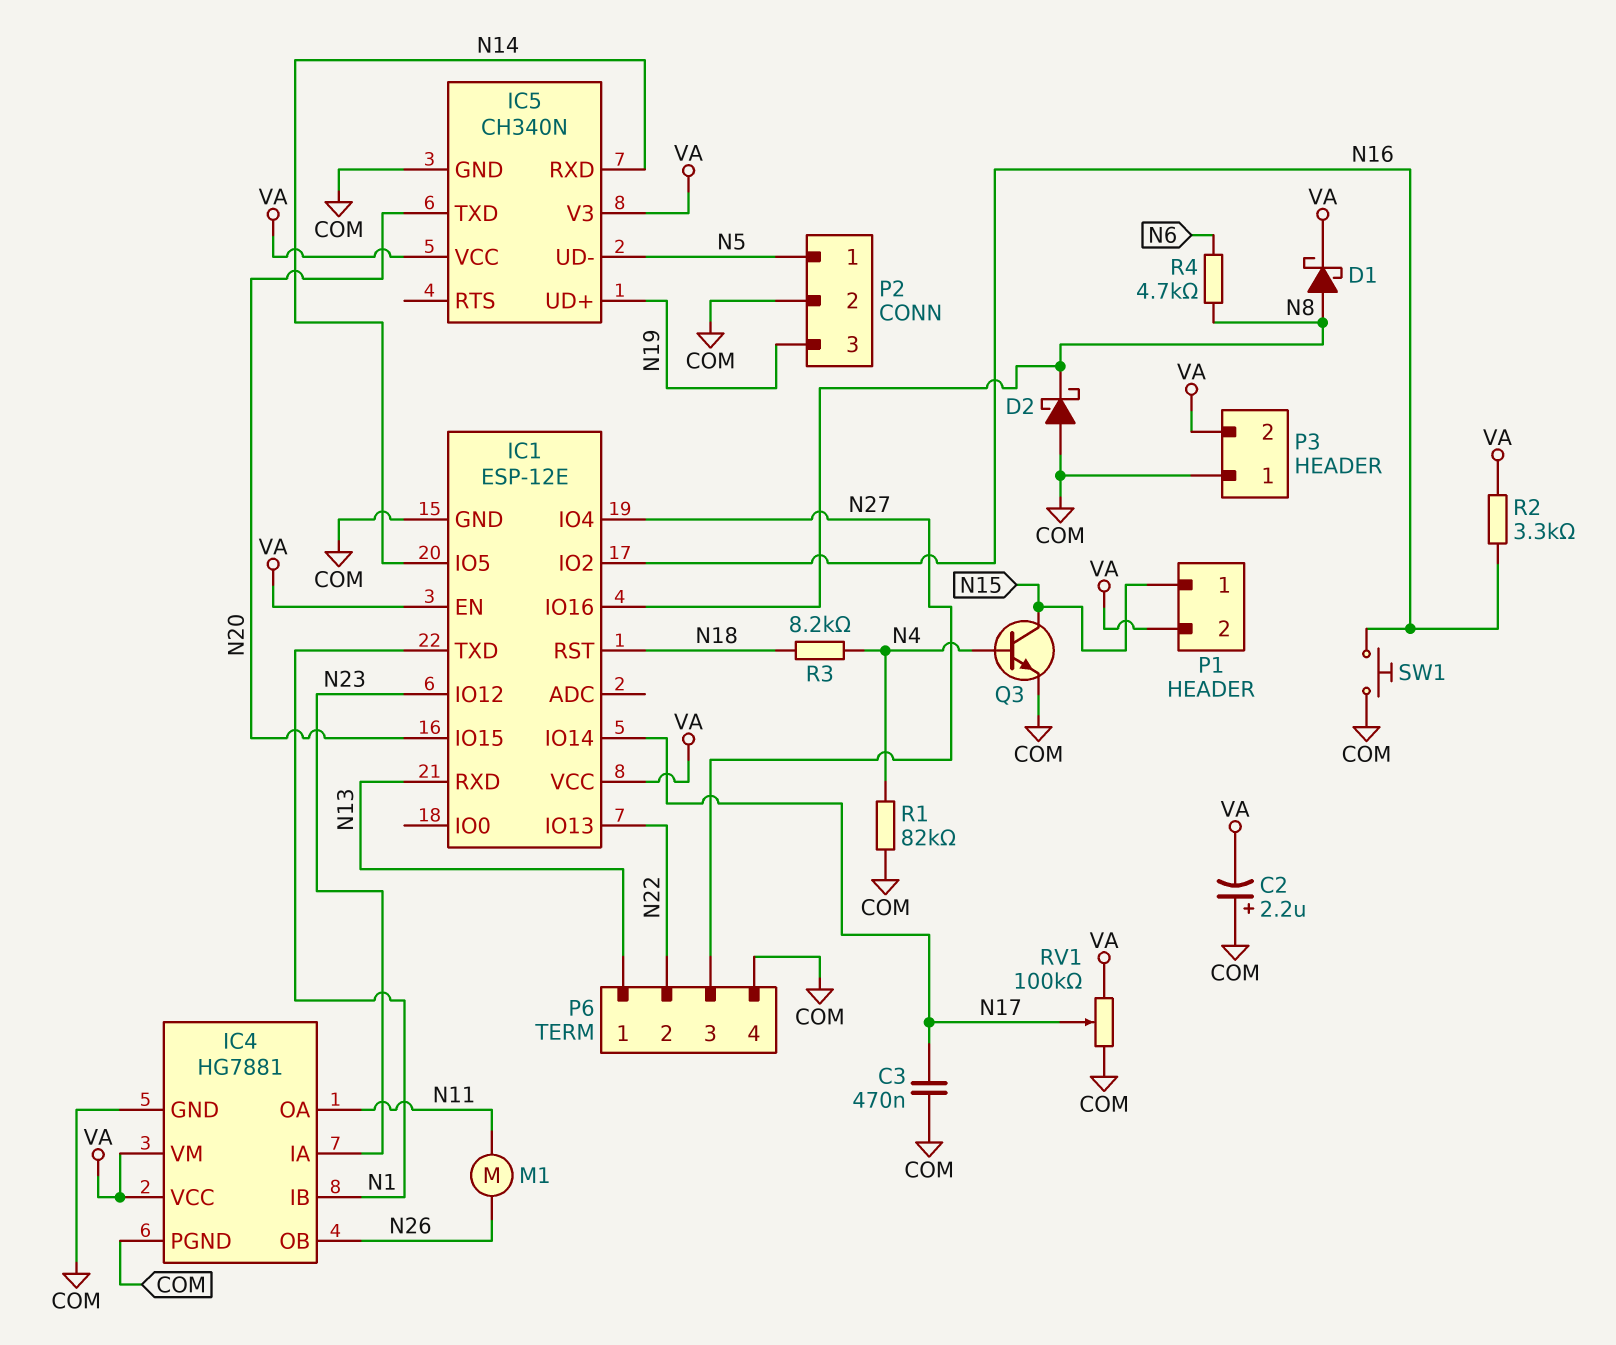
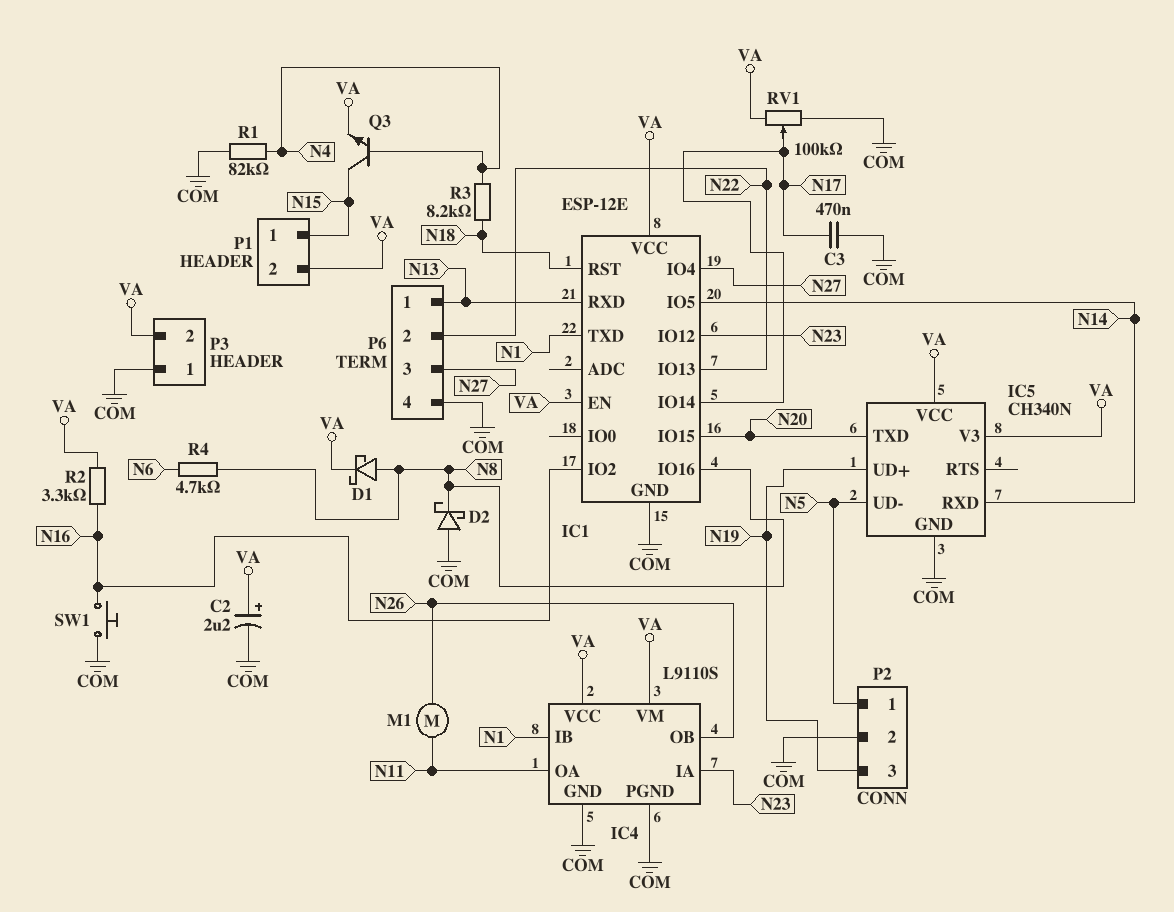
C2: 2.2uF (plus COM, minus VA) -> 2.2uF (plus VA, minus COM)
IC4: HG7881 -> L9110S
Q3: NPN (B N4, C N15, E COM) -> NPN (B N4, C N15, E VA)

